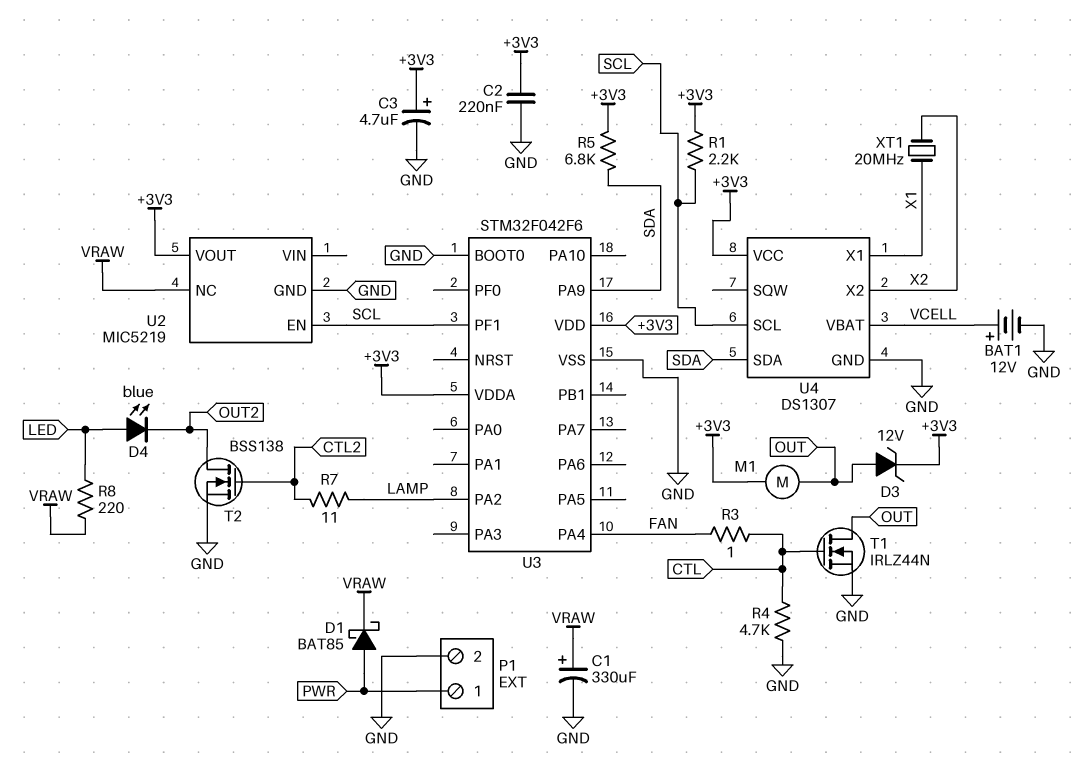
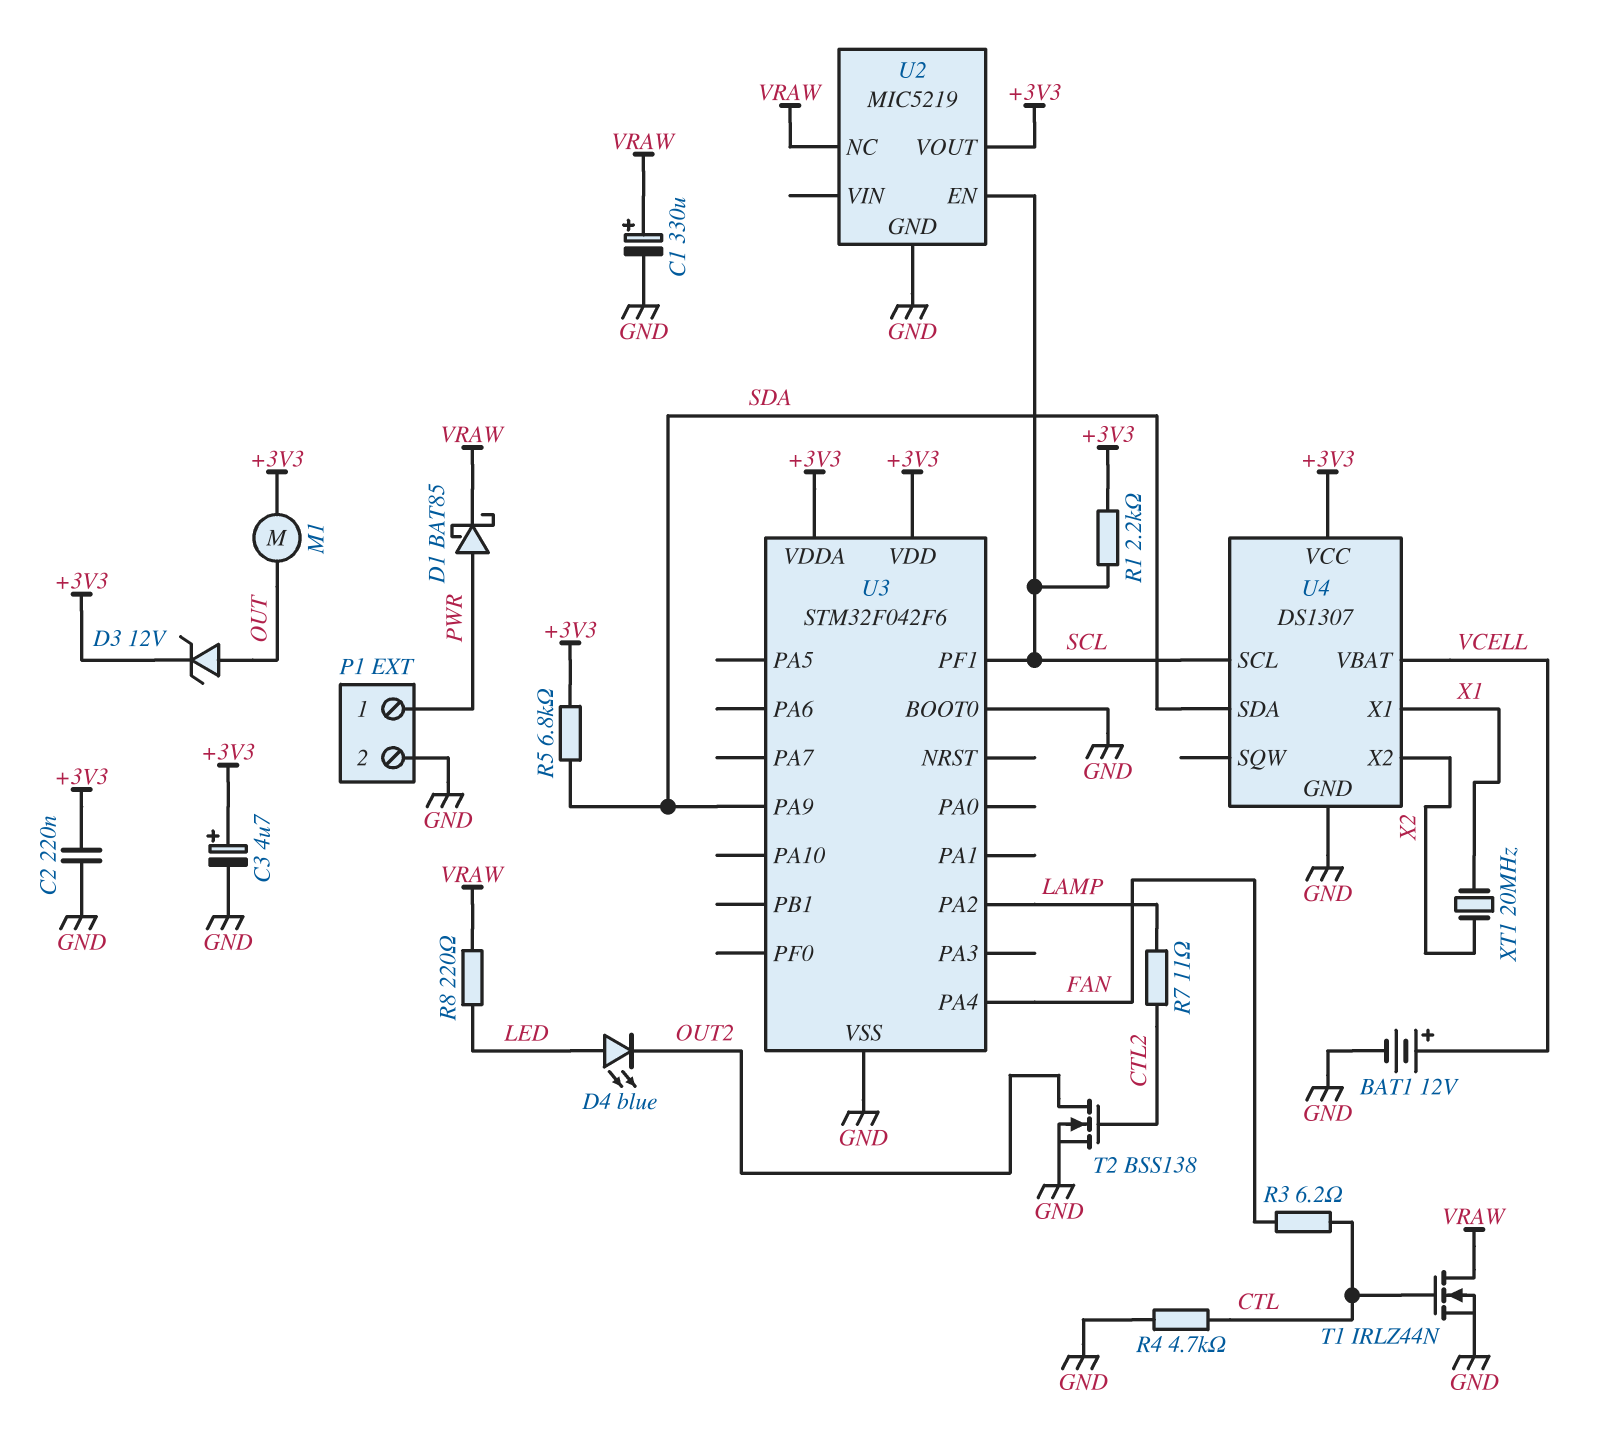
R3: 1 (CTL, FAN) -> 6.2 (CTL, FAN)
T1: NMOS IRLZ44N (G CTL, D OUT, S GND) -> NMOS IRLZ44N (G CTL, D VRAW, S GND)

